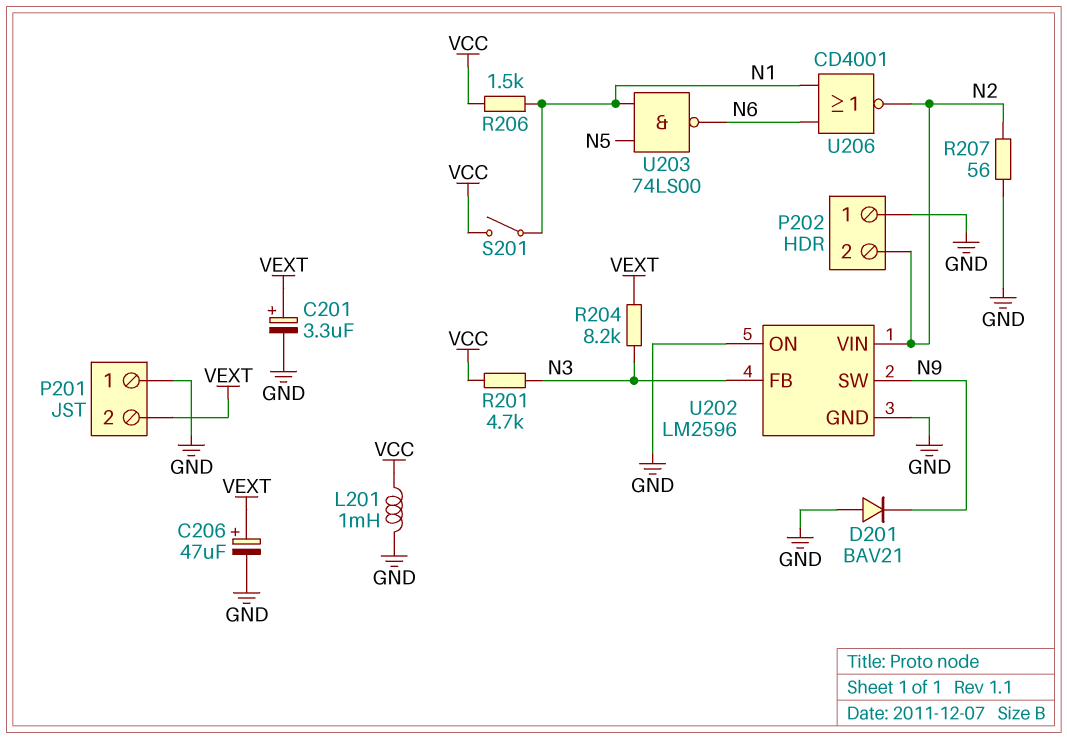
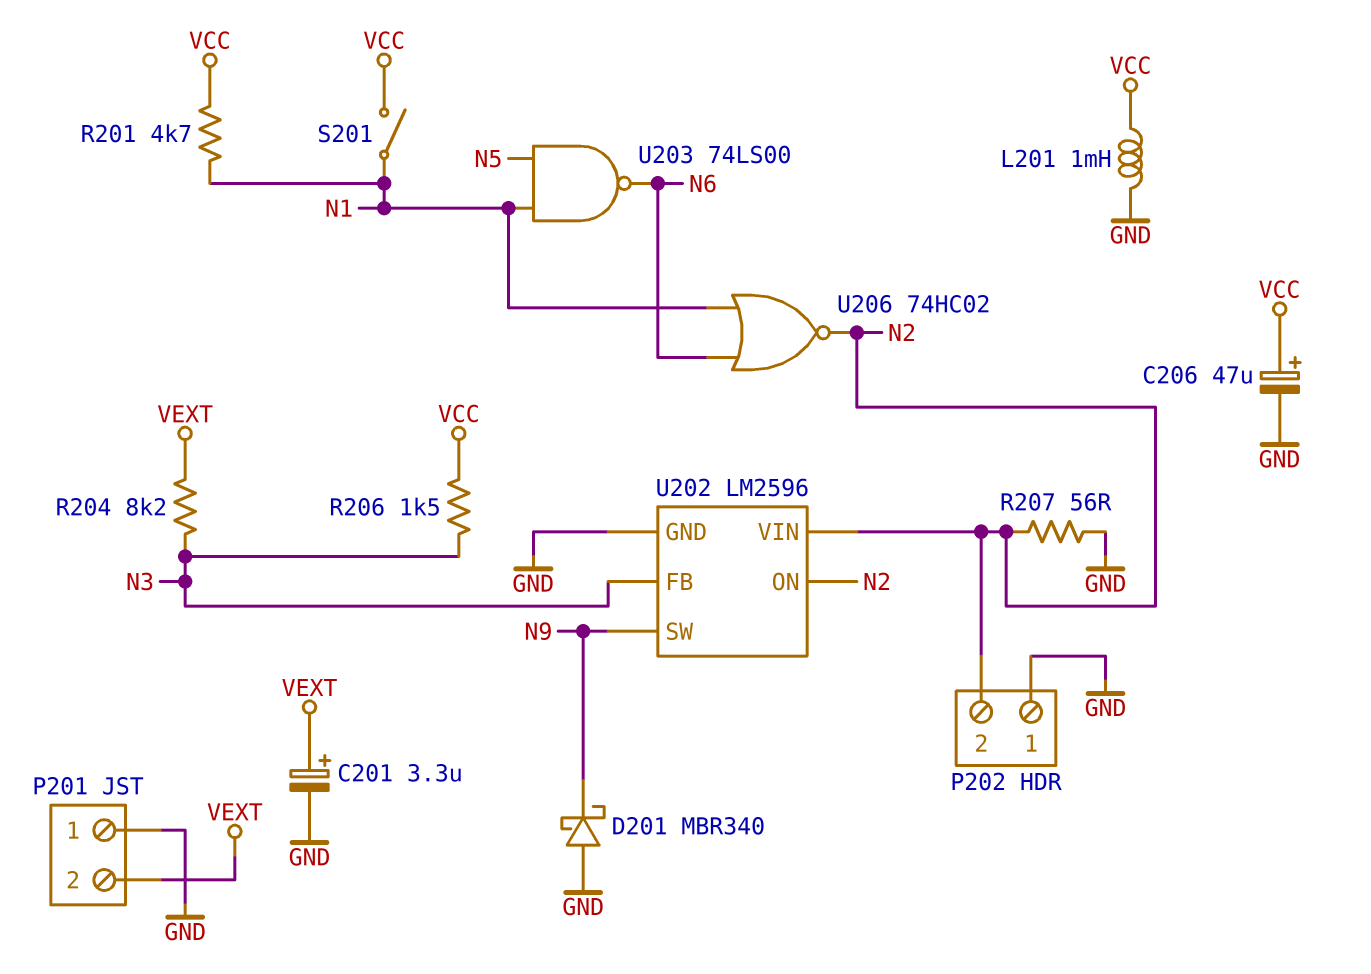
C206: 47uF (plus VEXT, minus GND) -> 47uF (plus VCC, minus GND)
D201: diode BAV21 (A GND, K N9) -> schottky MBR340 (A GND, K N9)
R201: 4.7k (N3, VCC) -> 4.7k (N1, VCC)
R206: 1.5k (N1, VCC) -> 1.5k (N3, VCC)
U202 pin ON: GND -> N2
U206: NOR CD4001 (in N1, in N6, out N2) -> NOR 74HC02 (in N1, in N6, out N2)

